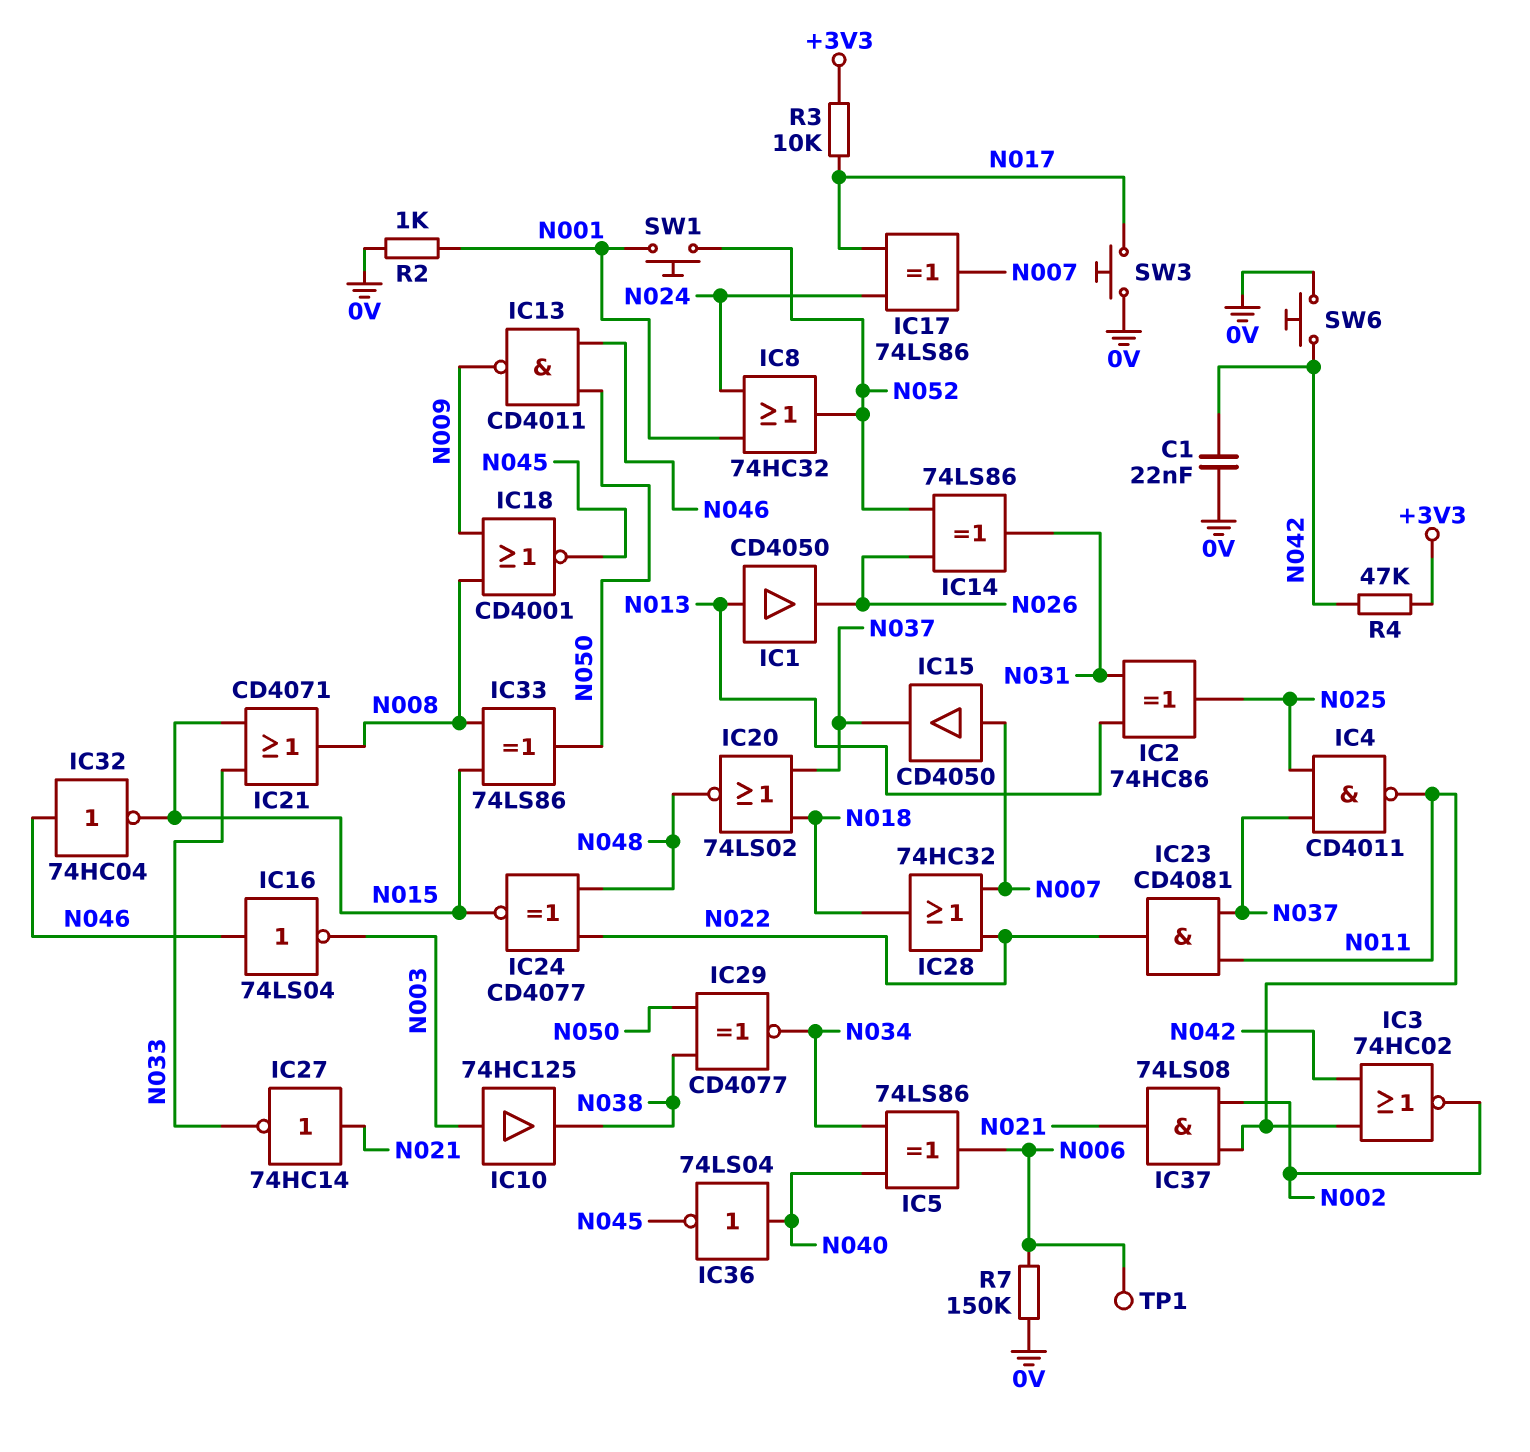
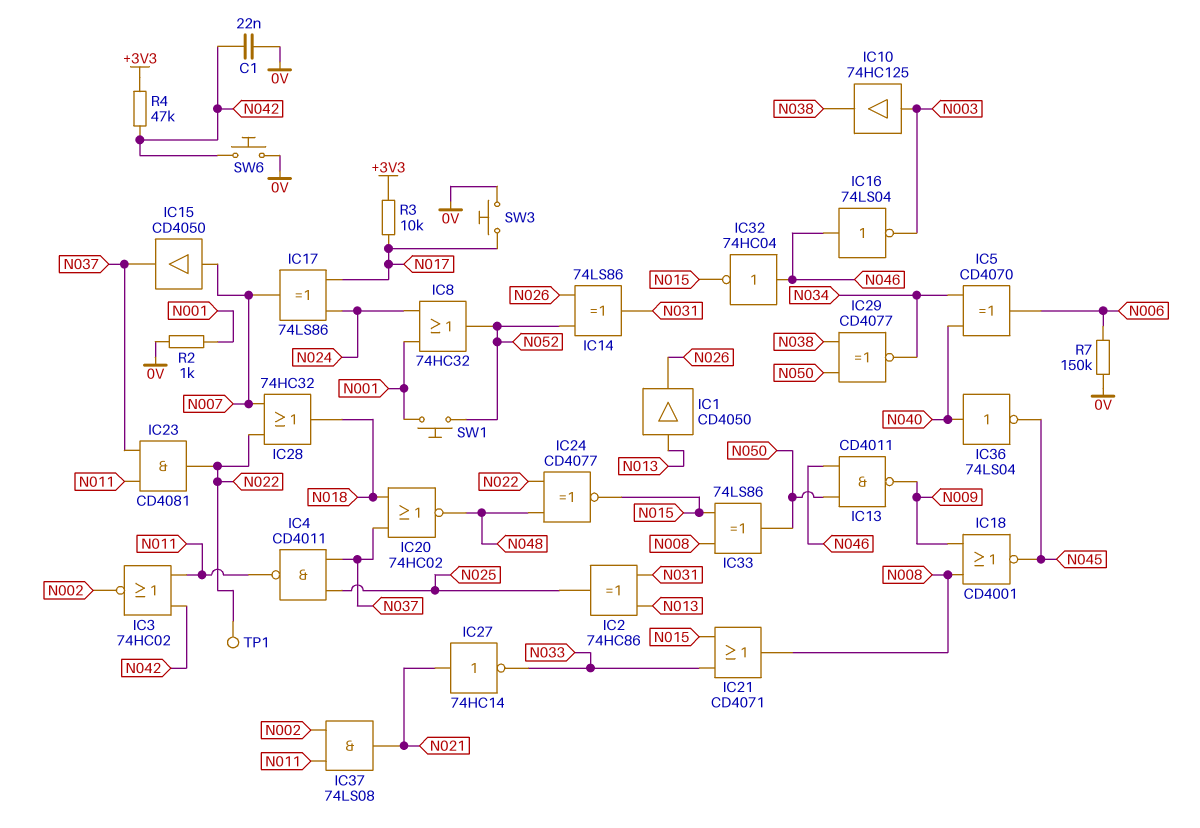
IC5: XOR 74LS86 (in N034, in N040, out N006) -> XOR CD4070 (in N034, in N040, out N006)
IC20: NOR 74LS02 (in N018, in N037, out N048) -> NOR 74HC02 (in N018, in N037, out N048)
TP1: test point (N006) -> test point (N022)

